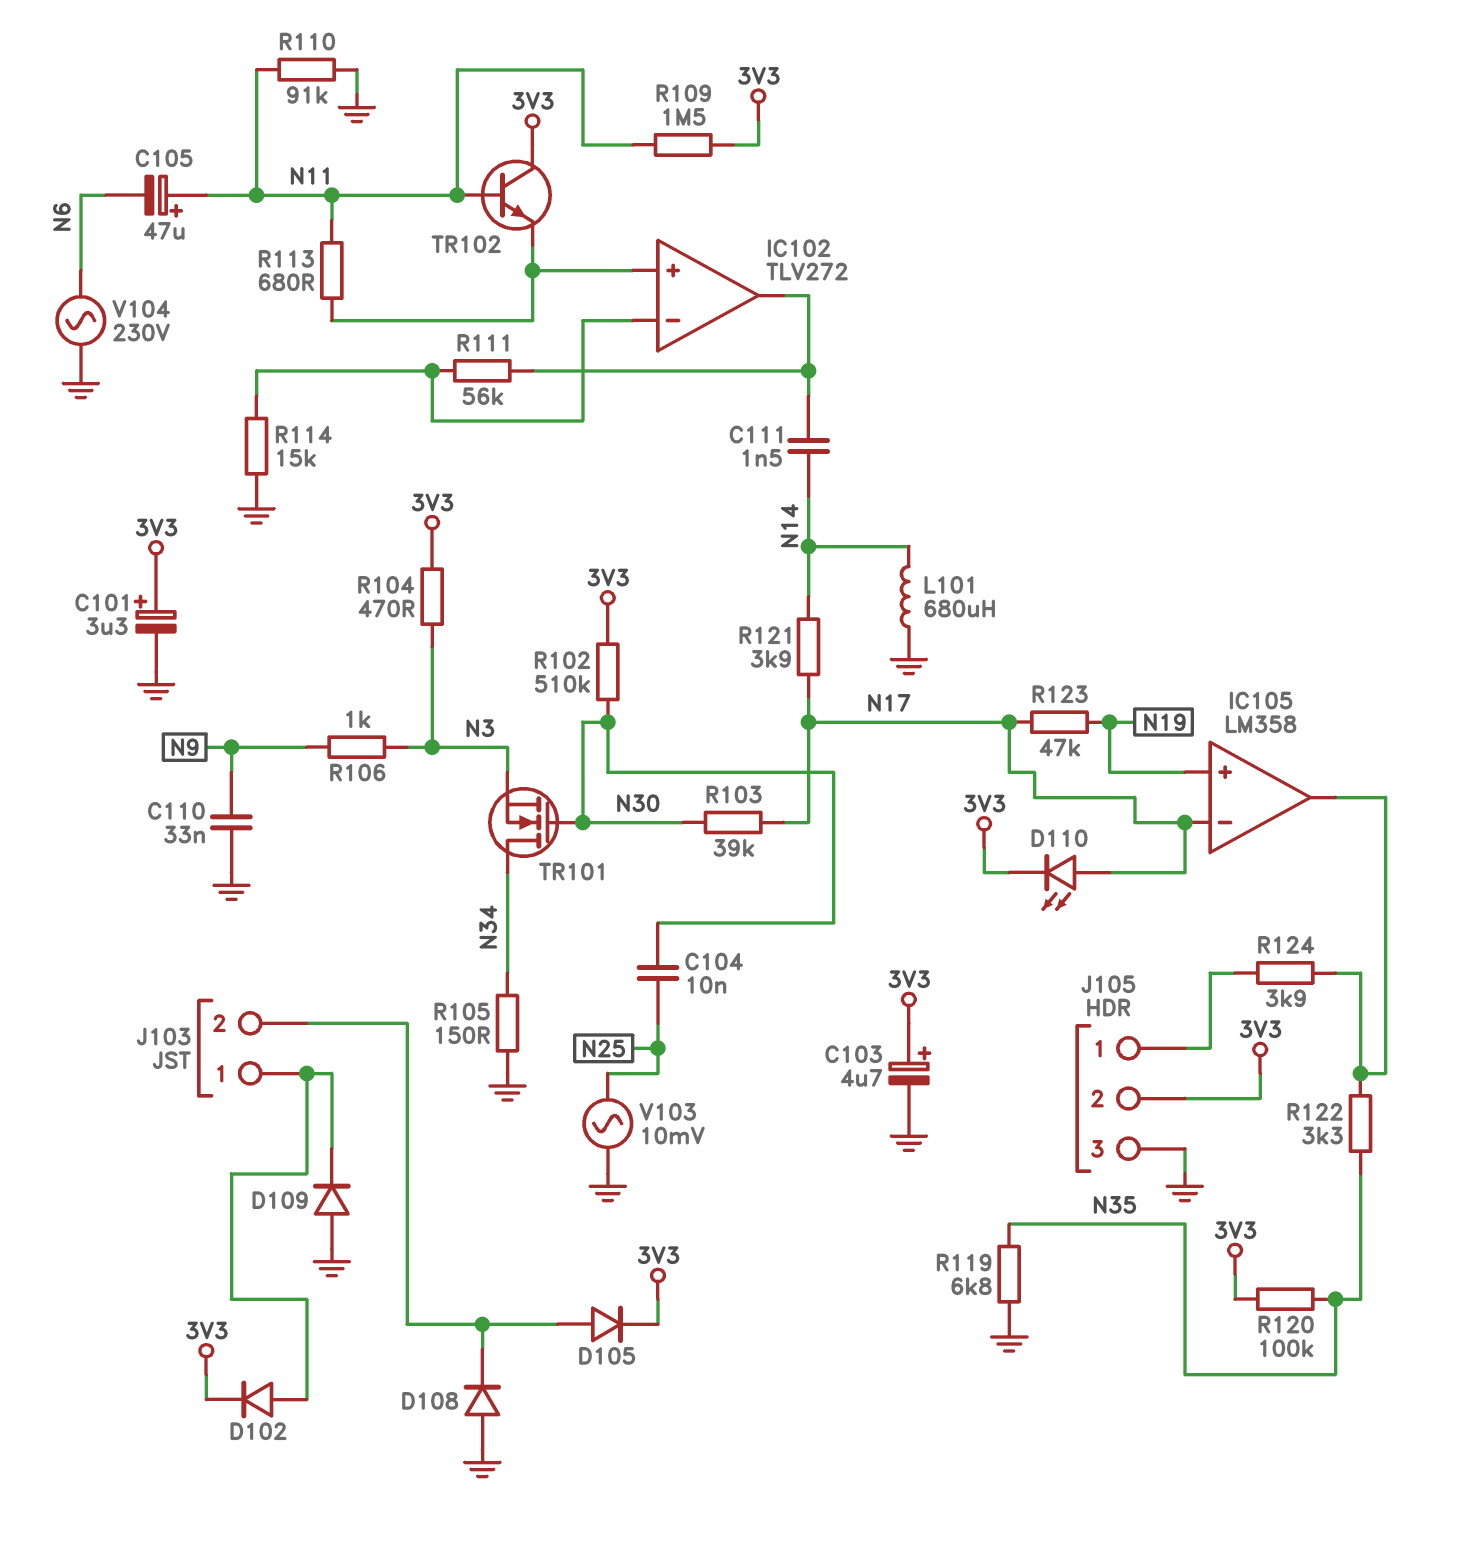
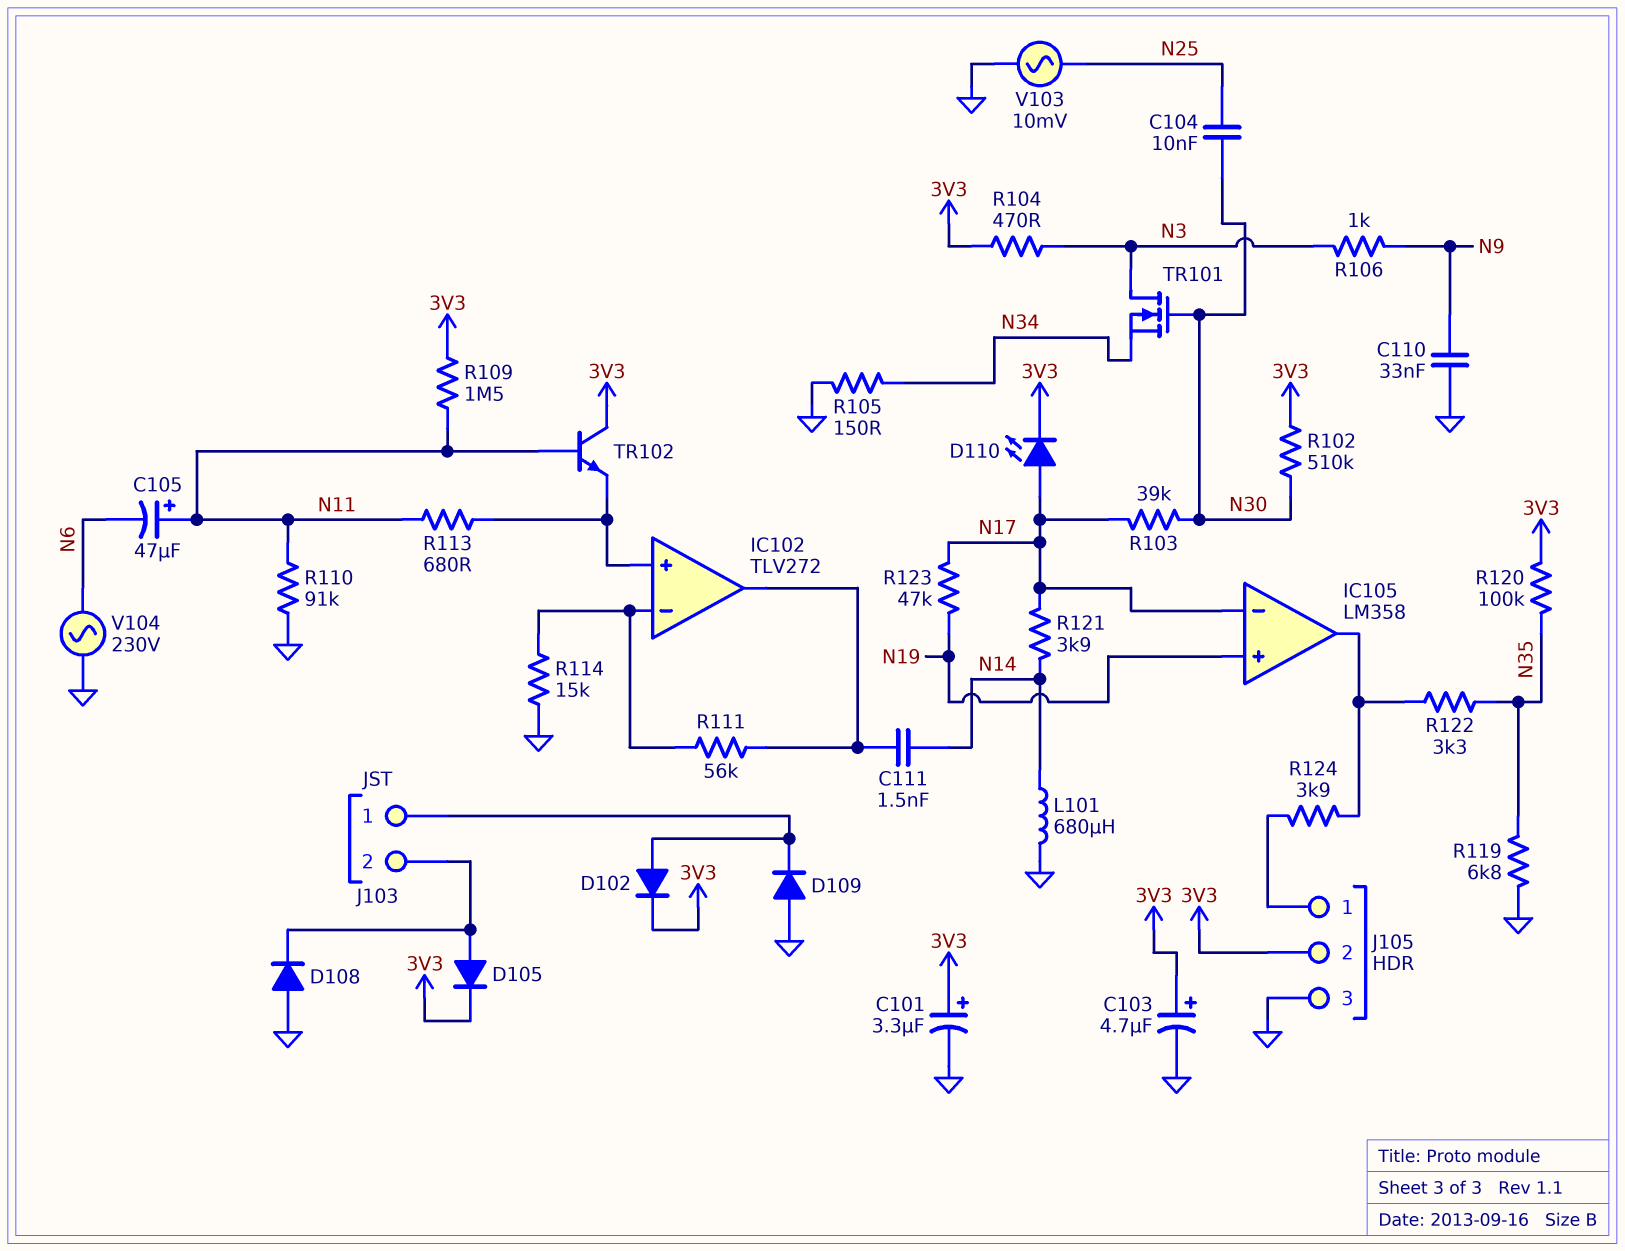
TR101: NMOS (G N30, D N34, S N3) -> NMOS (G N30, D N3, S N34)

